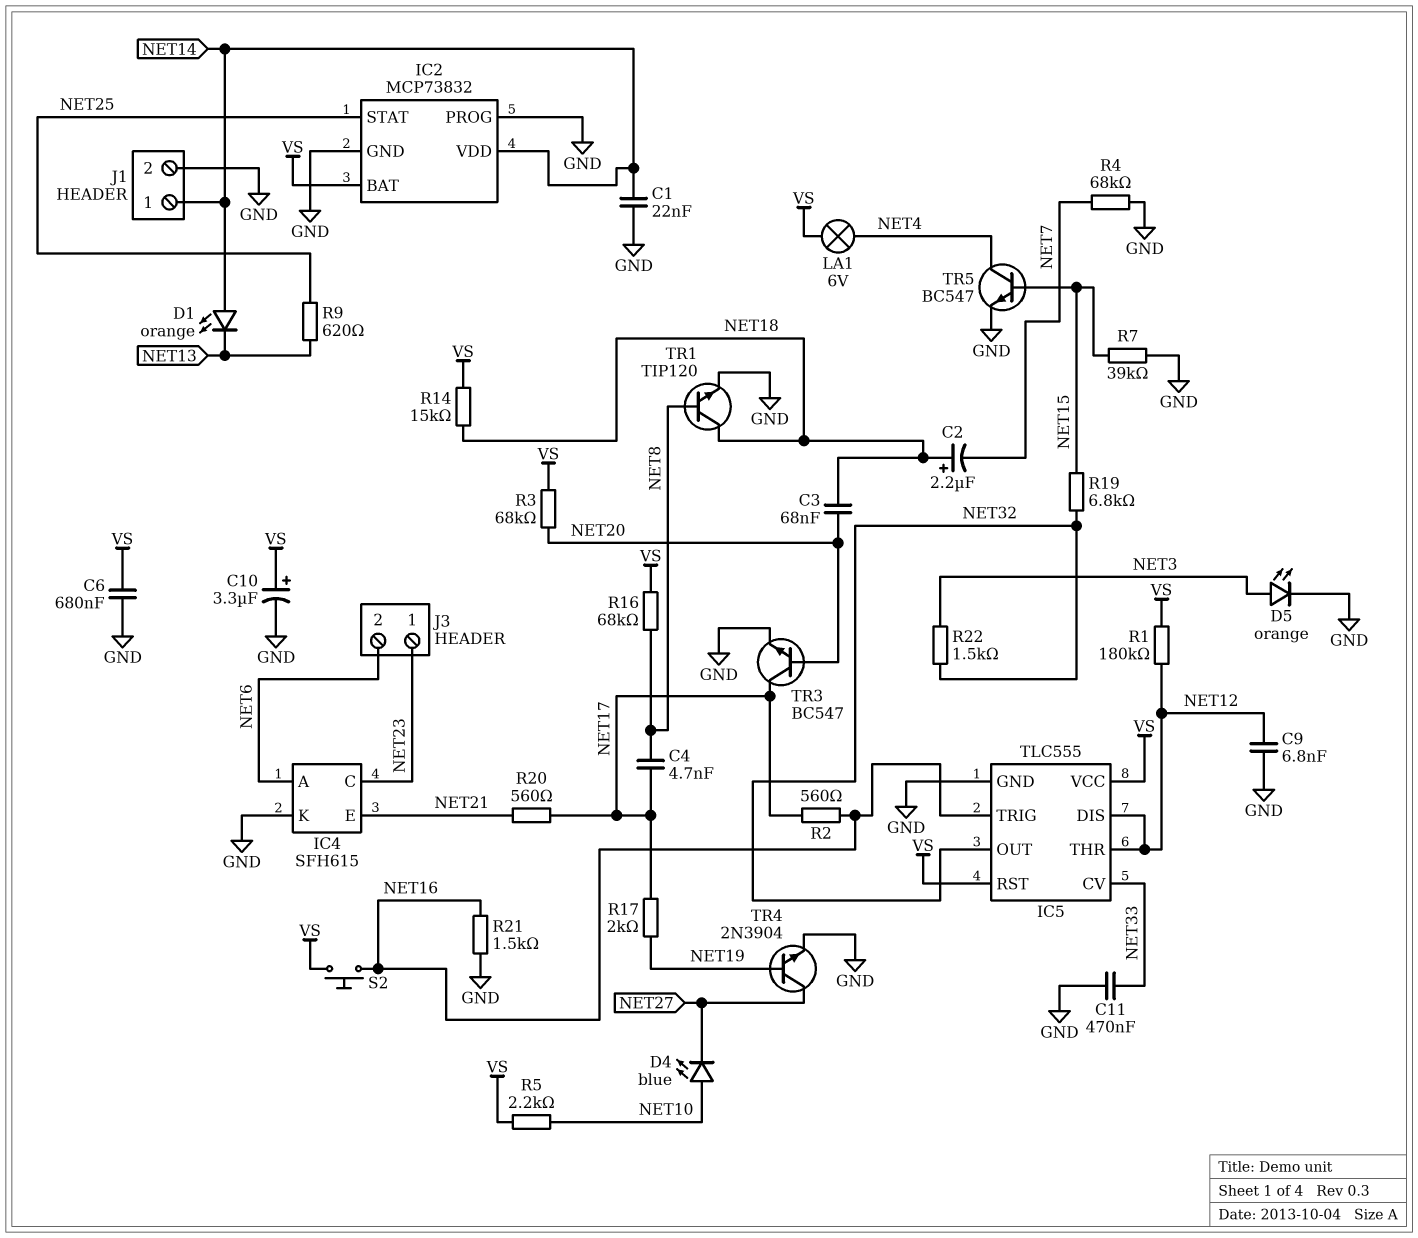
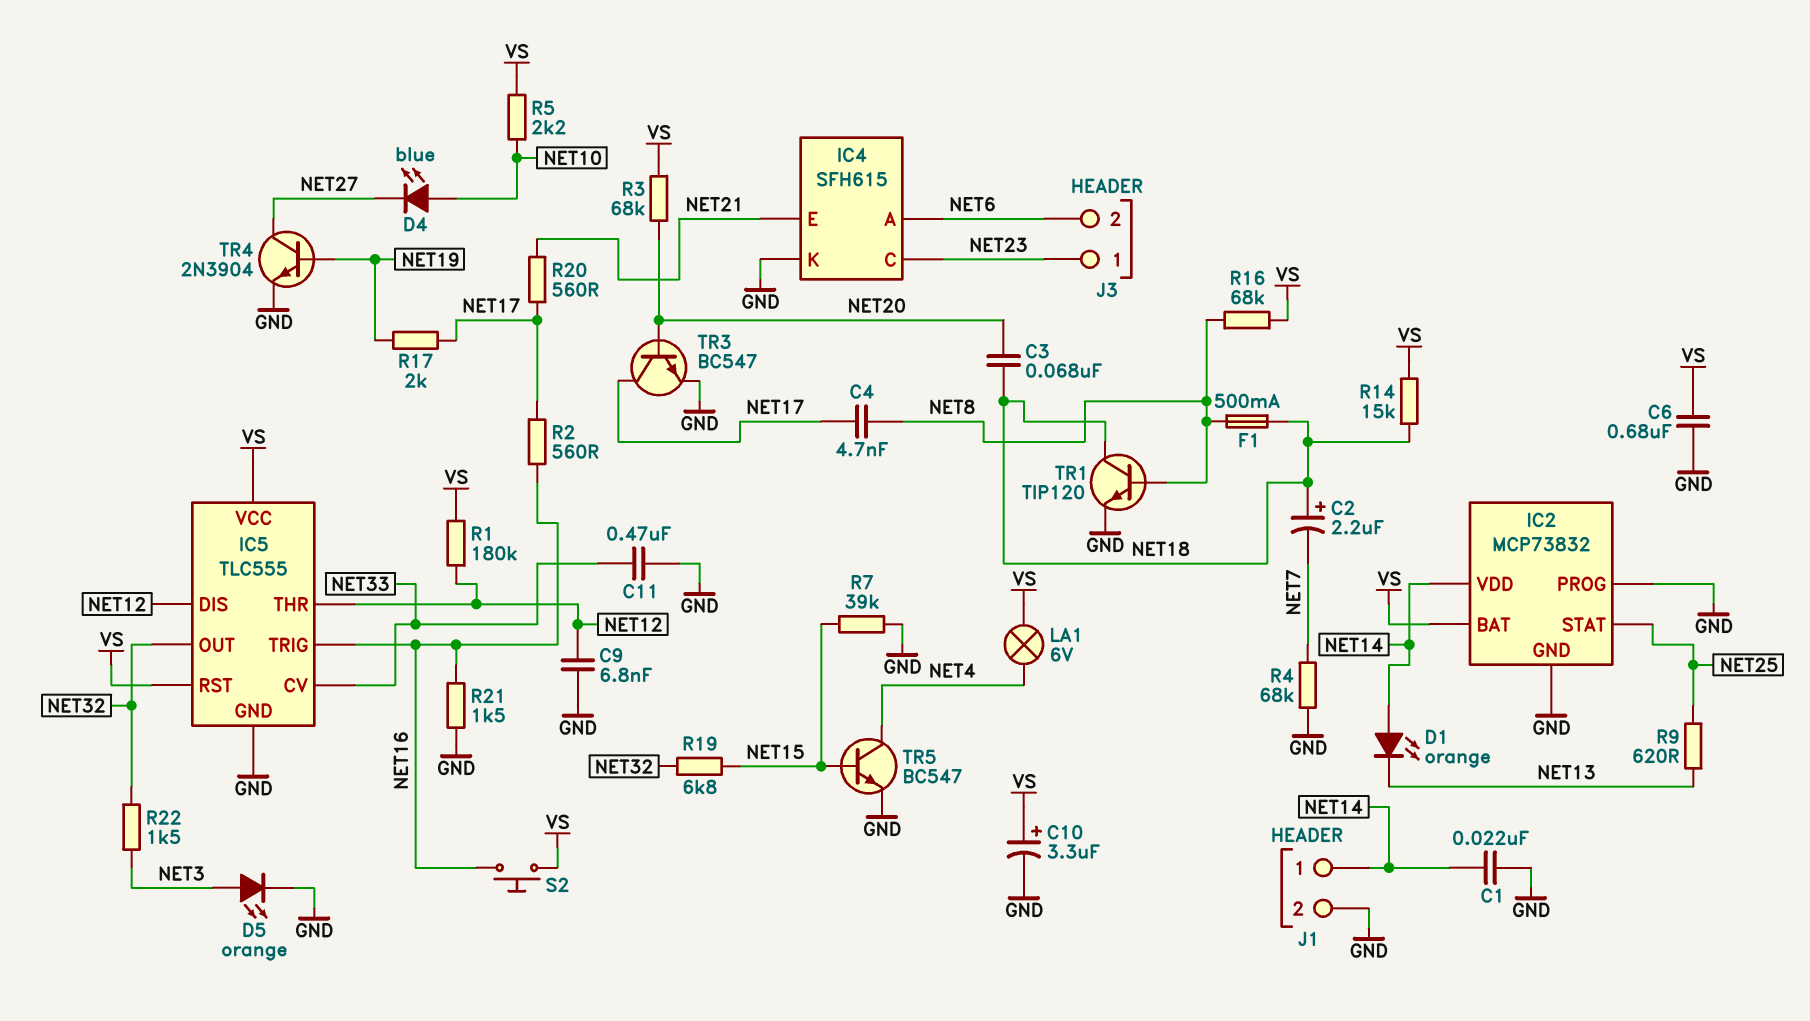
F1: none -> 500mA (NET8, NET18)

